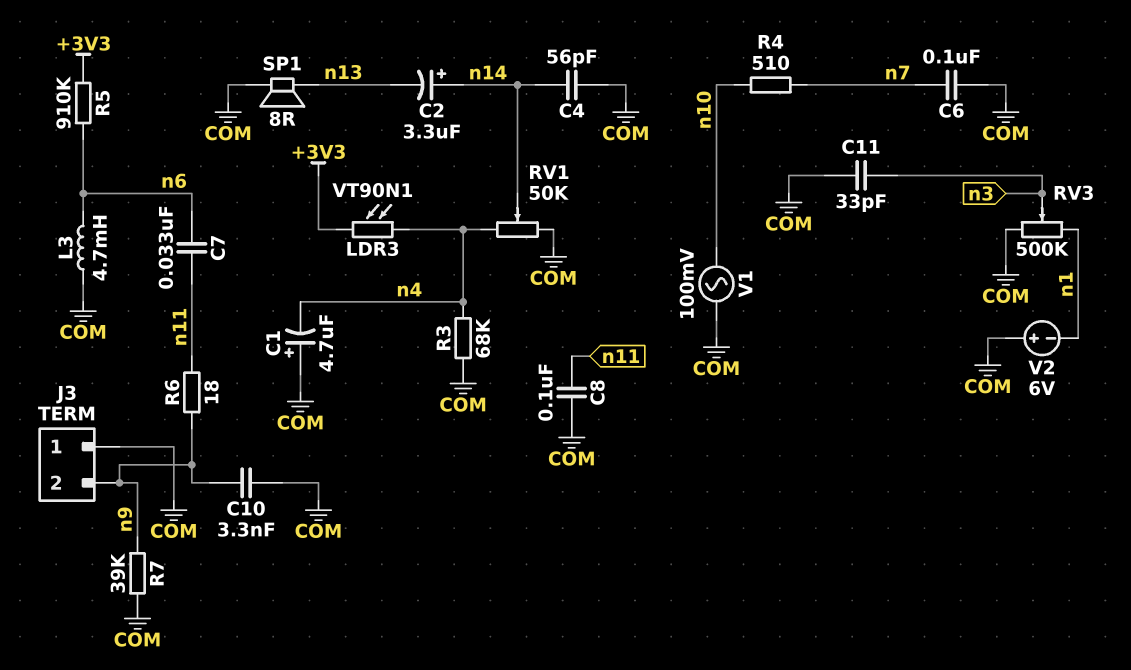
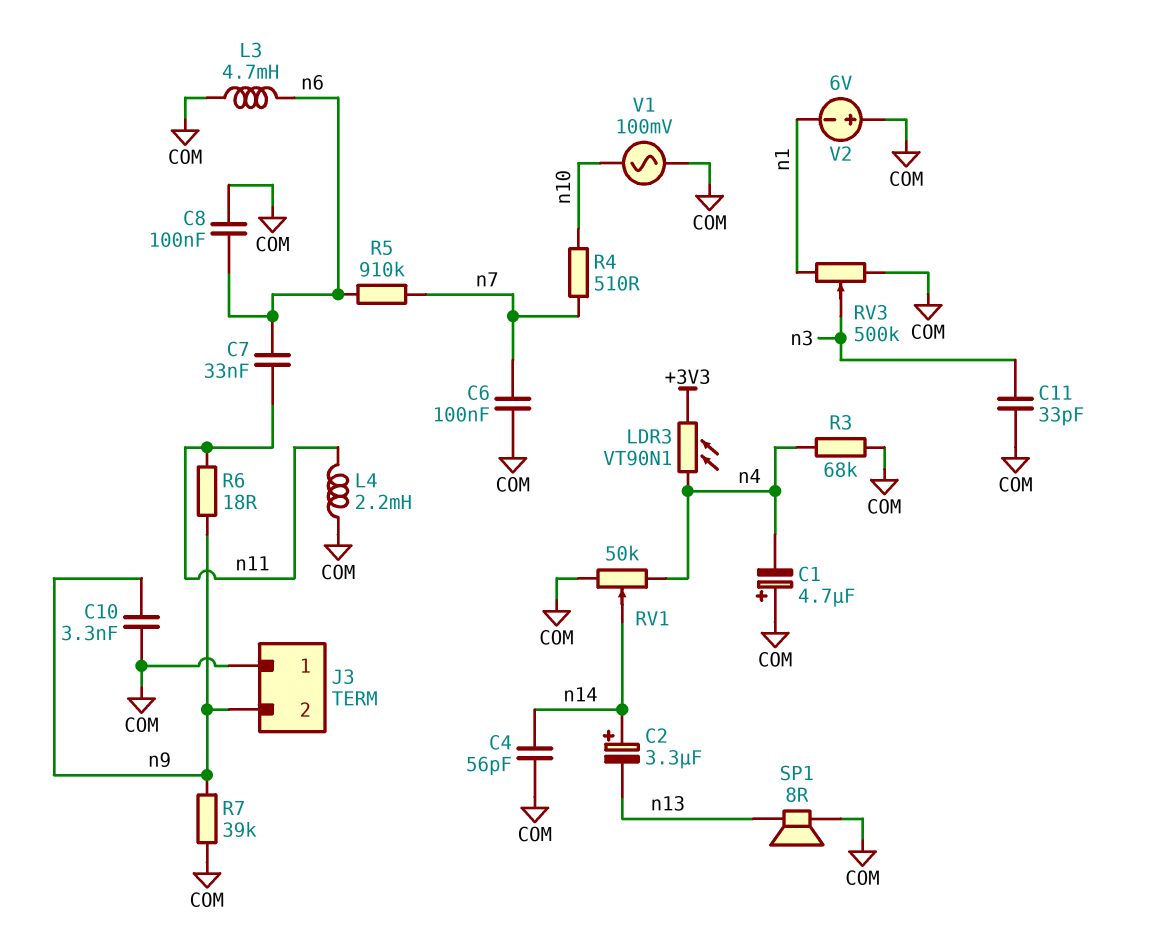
C8: 100nF (COM, n11) -> 100nF (COM, n6)
L4: none -> 2.2mH (COM, n11)
R5: 910k (+3V3, n6) -> 910k (n6, n7)

